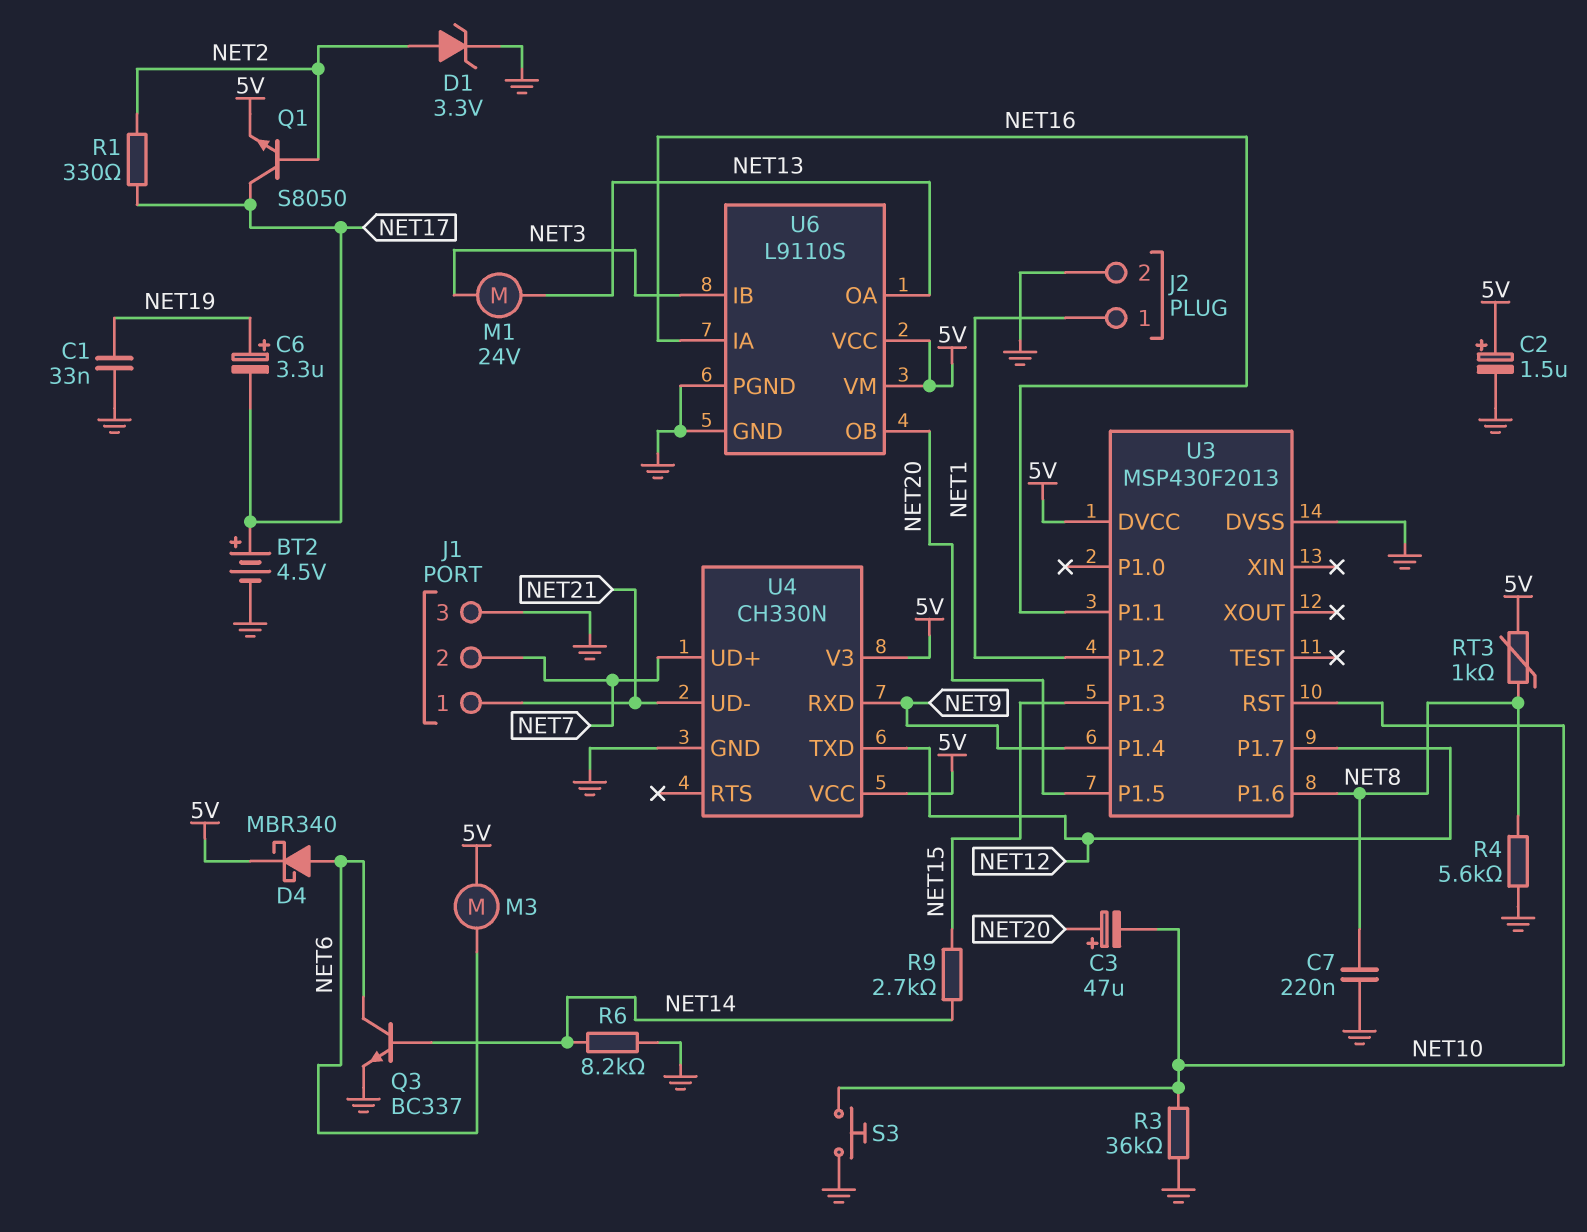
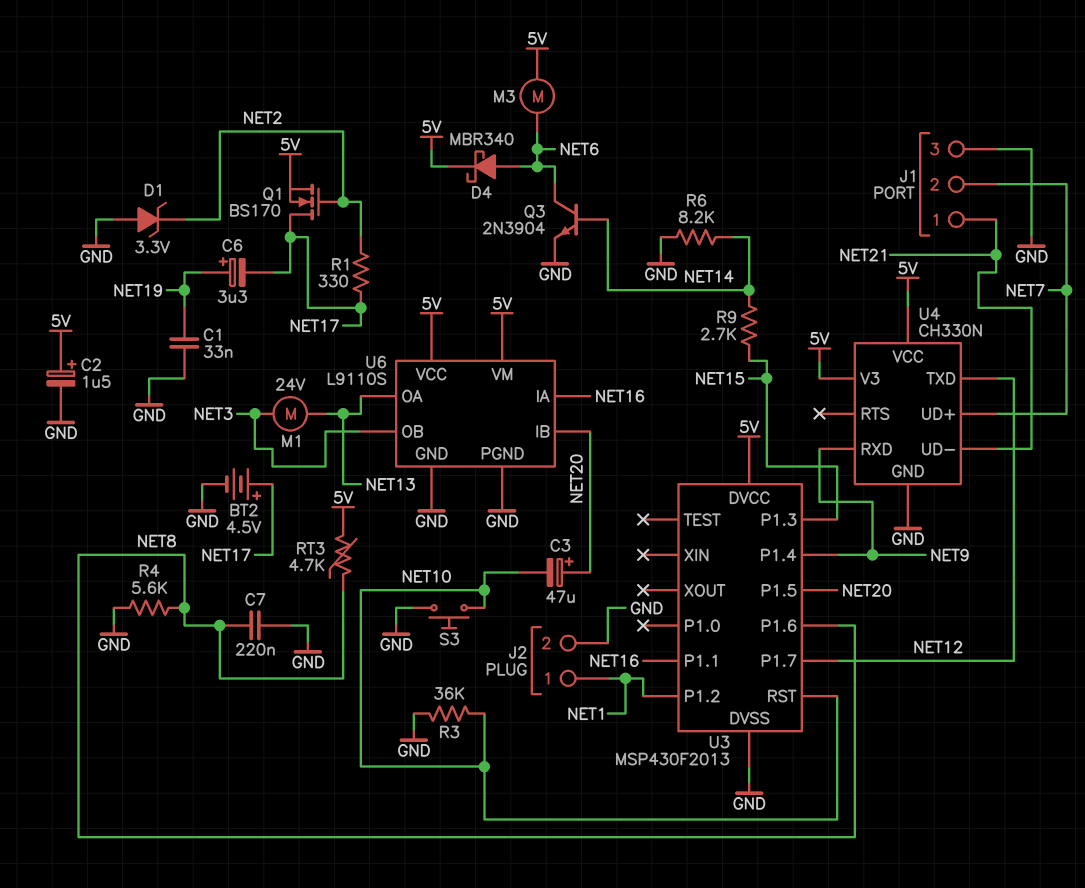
D1: zener 3.3V (A NET2, K GND) -> zener 3.3V (A GND, K NET2)
Q1: NPN S8050 (B NET2, C NET17, E 5V) -> NMOS BS170 (G NET2, D NET17, S 5V)
Q3: NPN BC337 (B NET14, C NET6, E GND) -> NPN 2N3904 (B NET14, C NET6, E GND)
RT3: 1k (5V, NET8) -> 4.7k (5V, NET8)
U6 pin IB: NET3 -> NET20
U6 pin OB: NET20 -> NET3

